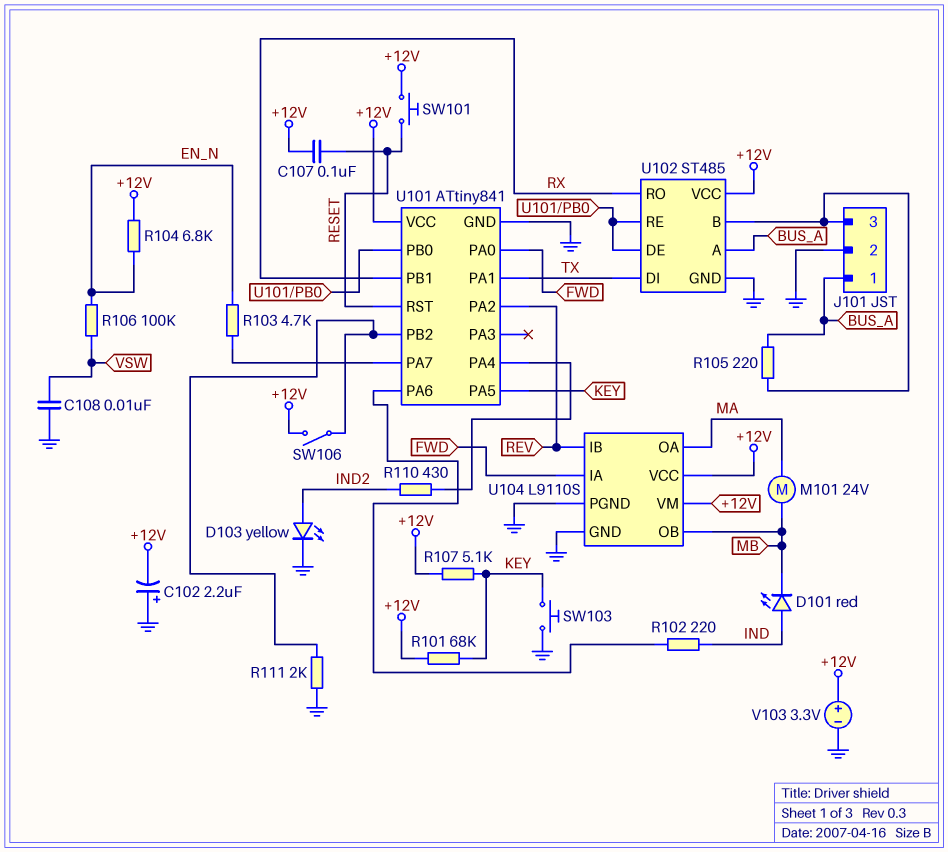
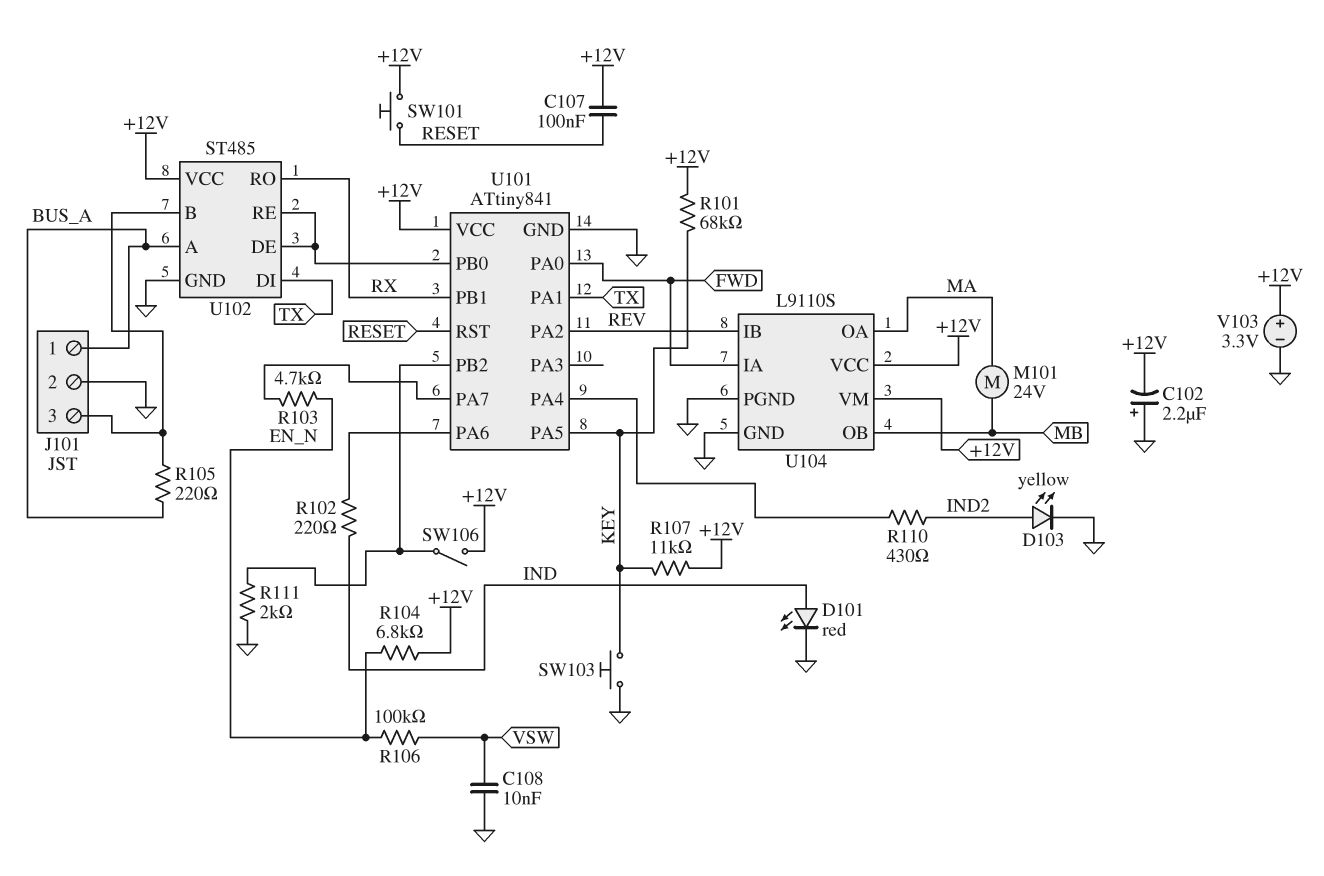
D101: LED red (A IND, K MB) -> LED red (A IND, K GND)
R107: 5.1k (+12V, KEY) -> 11k (+12V, KEY)

